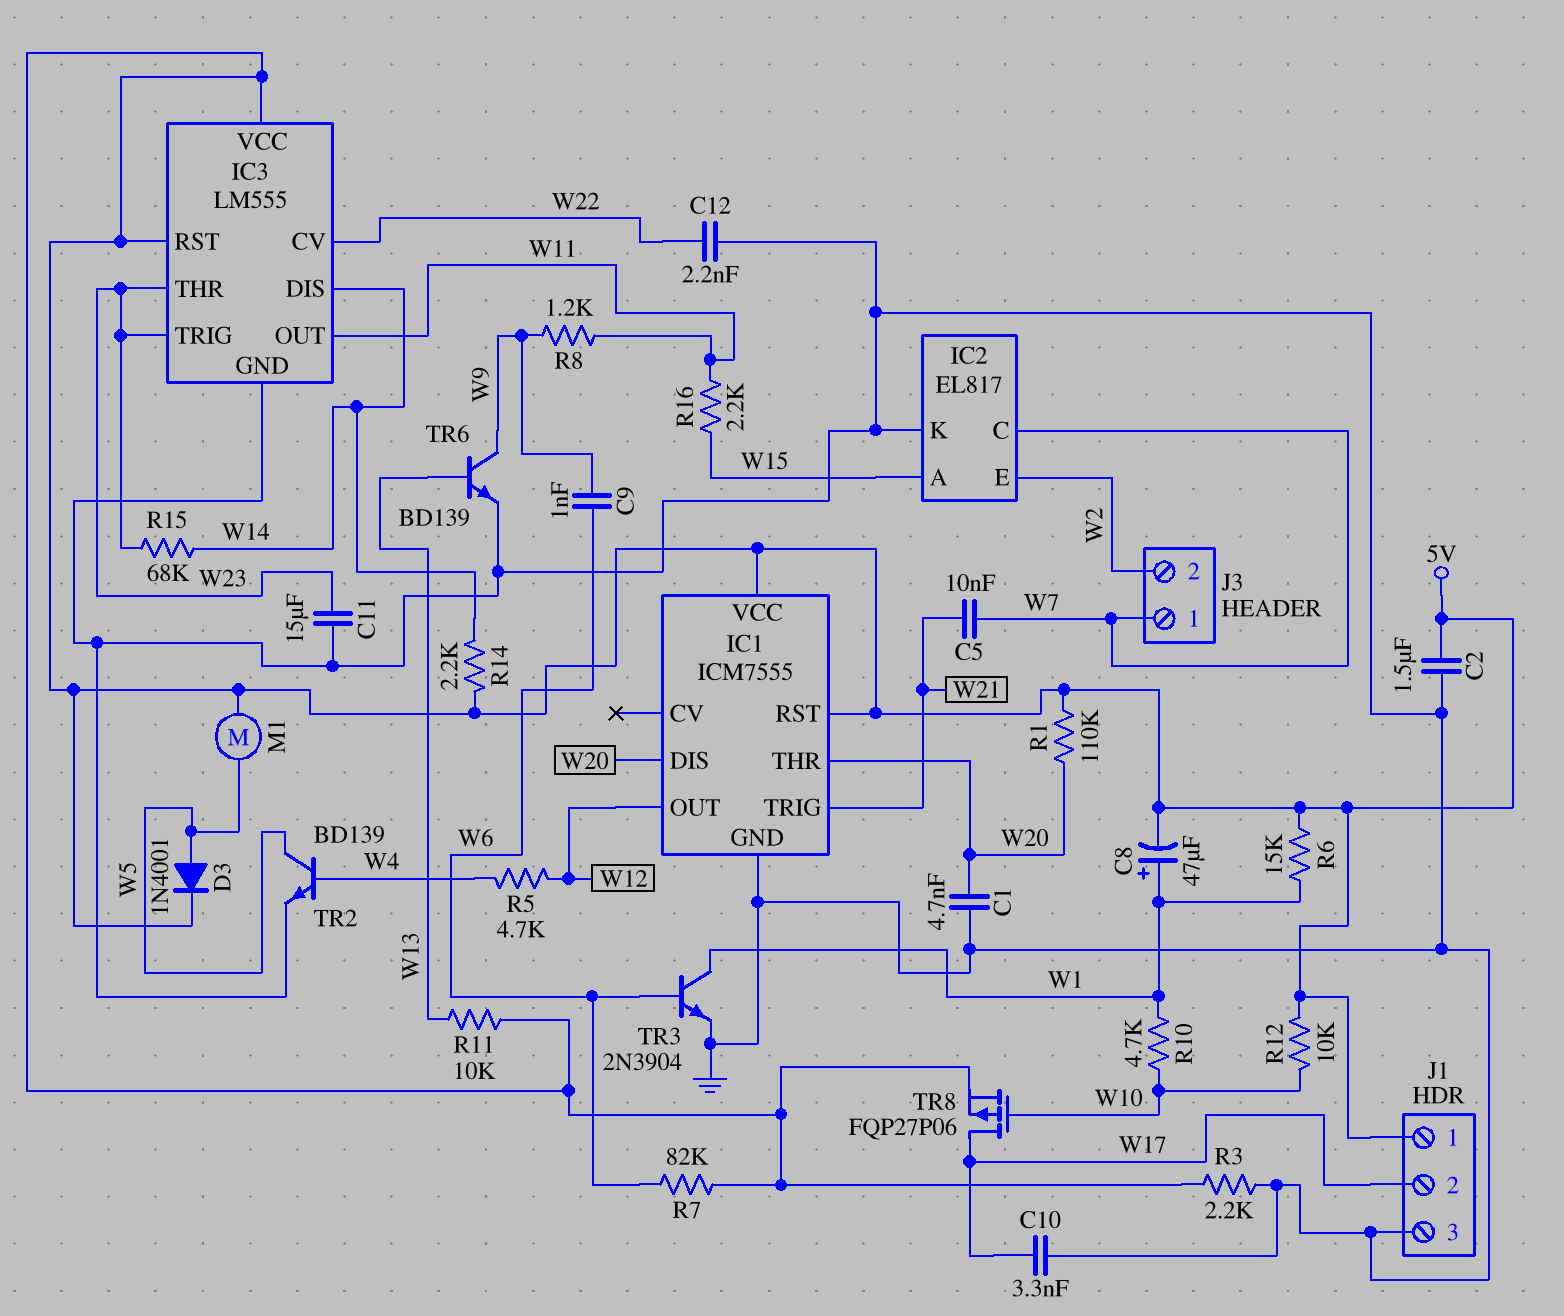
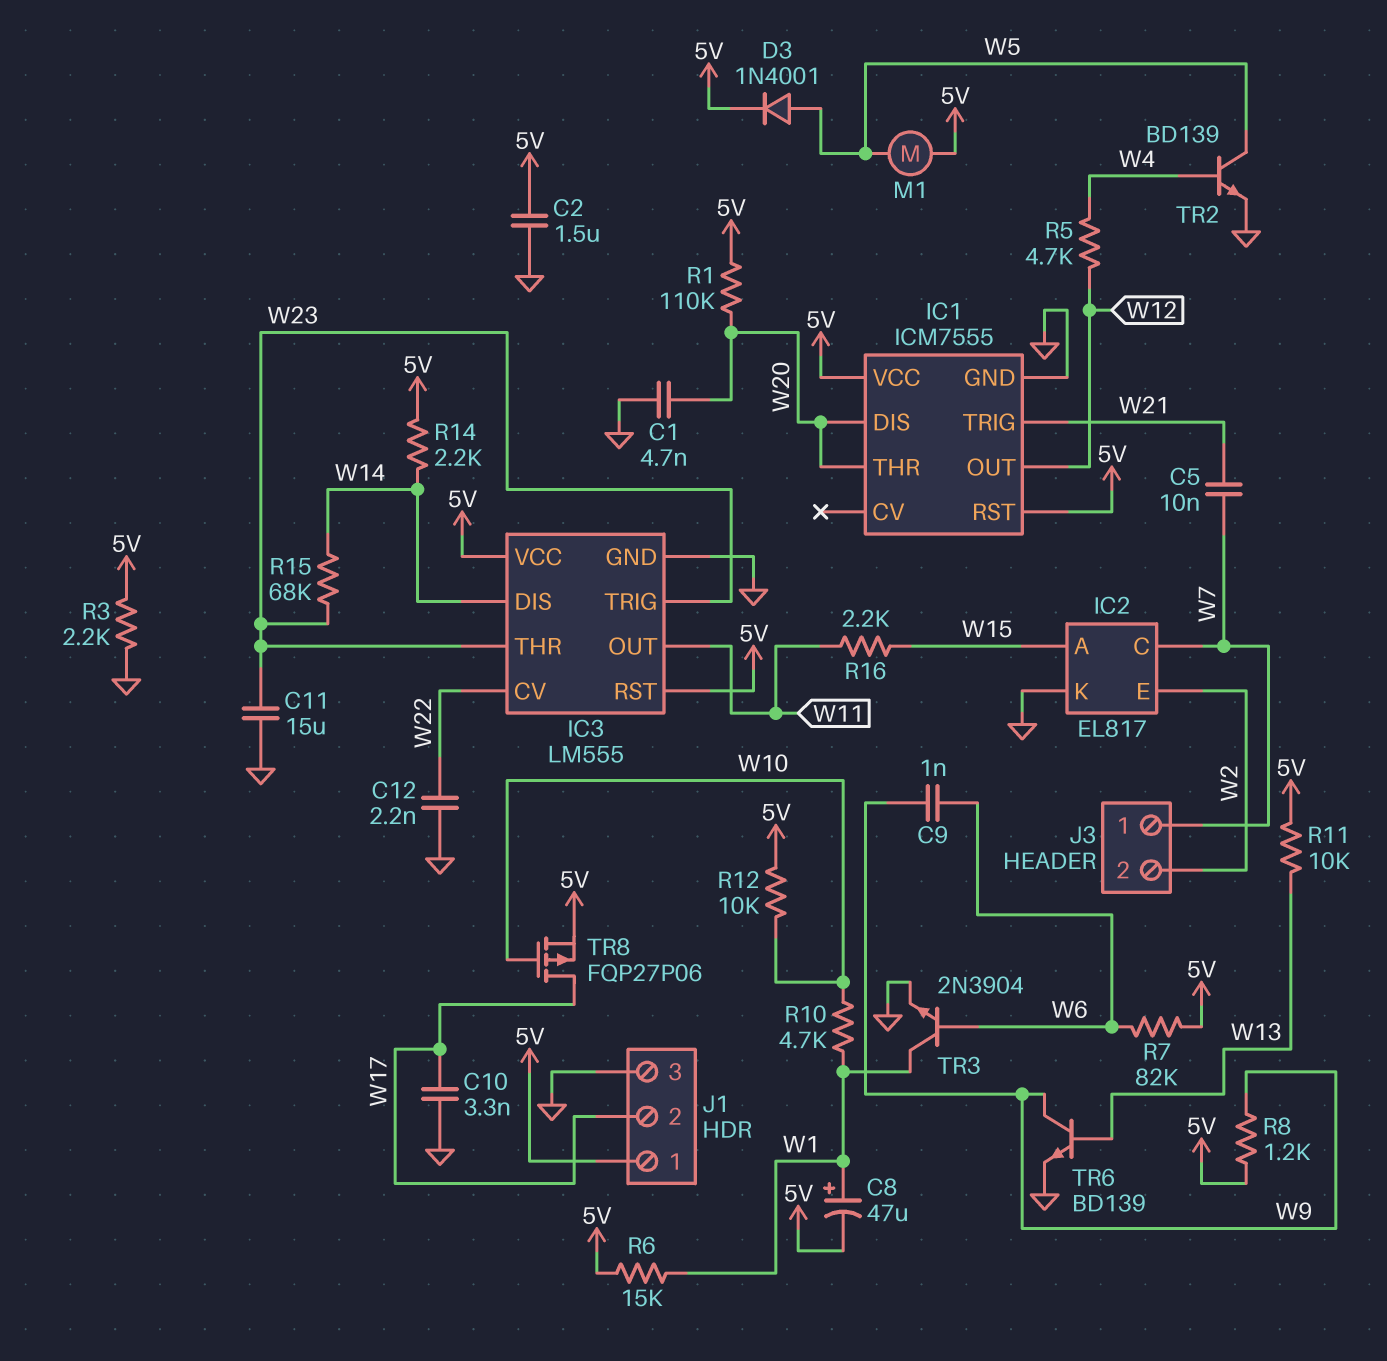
R8: 1.2k (W9, W11) -> 1.2k (5V, W9)

